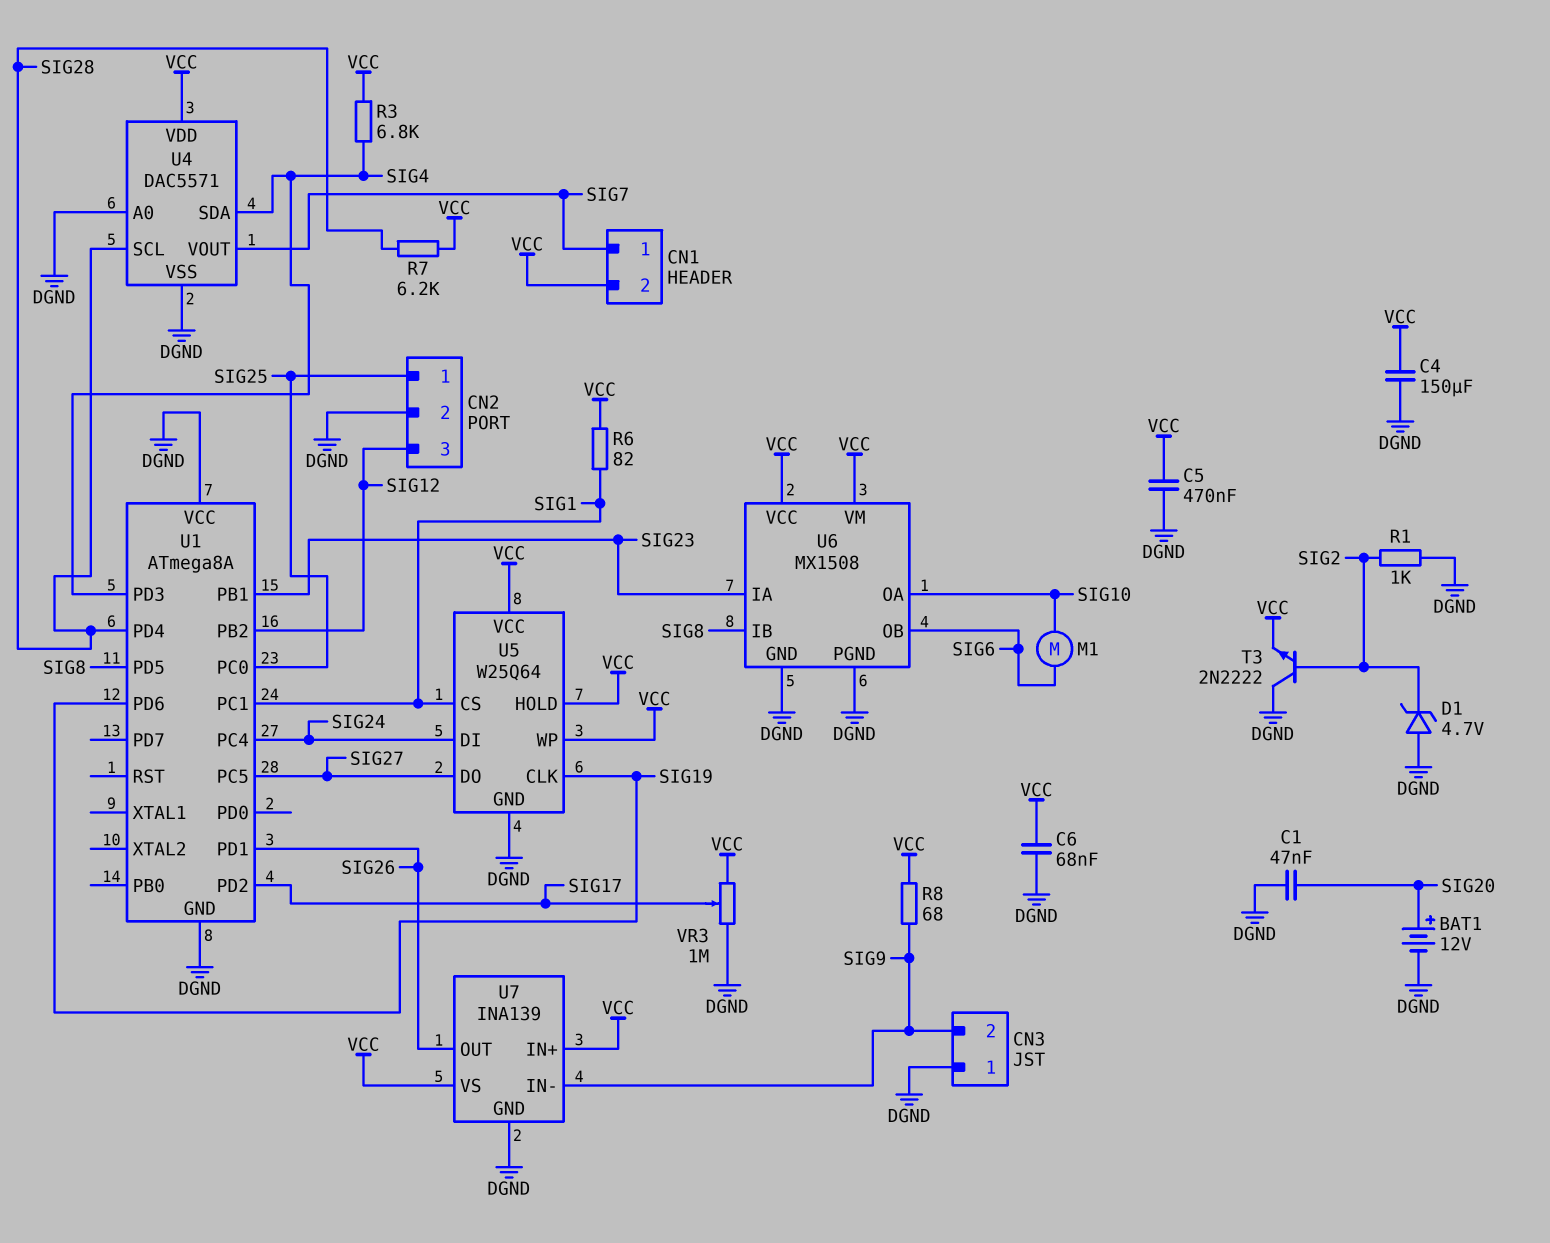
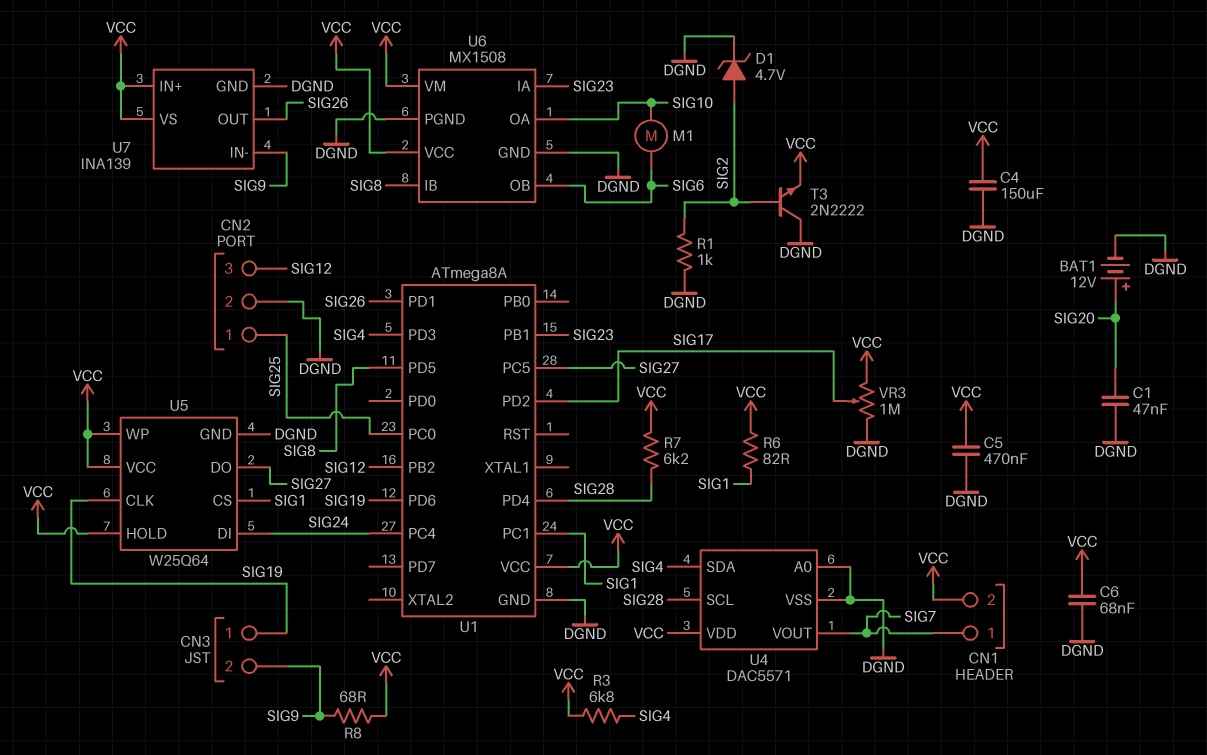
CN3 pin 1: DGND -> SIG19
D1: zener 4.7V (A DGND, K SIG2) -> zener 4.7V (A SIG2, K DGND)
U1 pin VCC: DGND -> VCC

